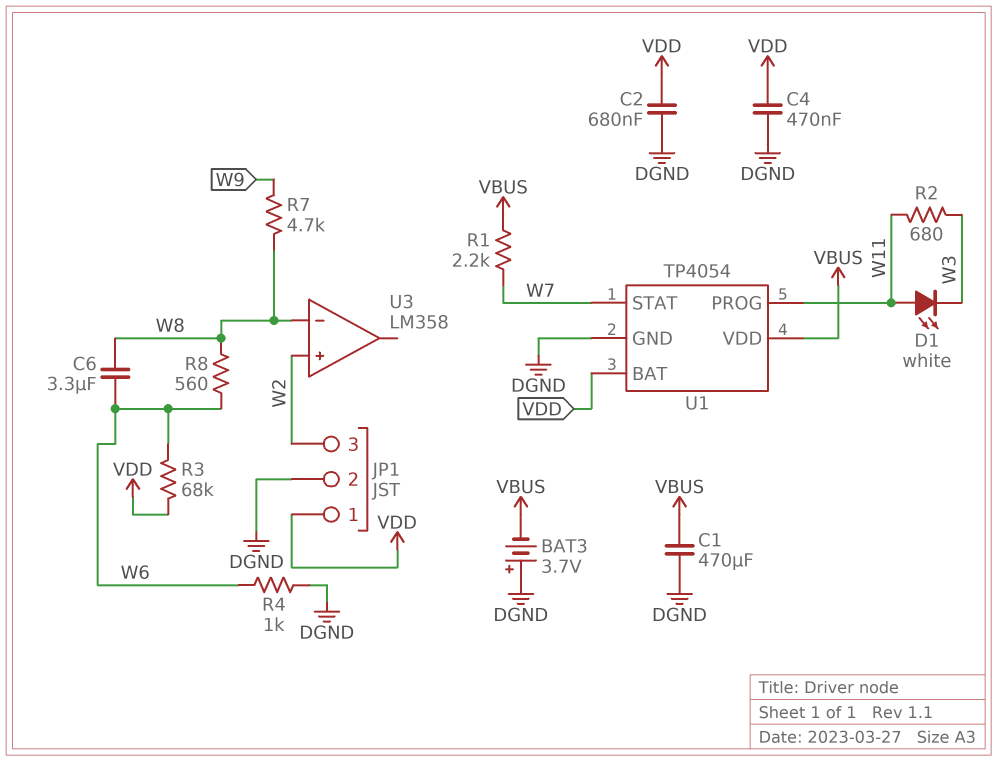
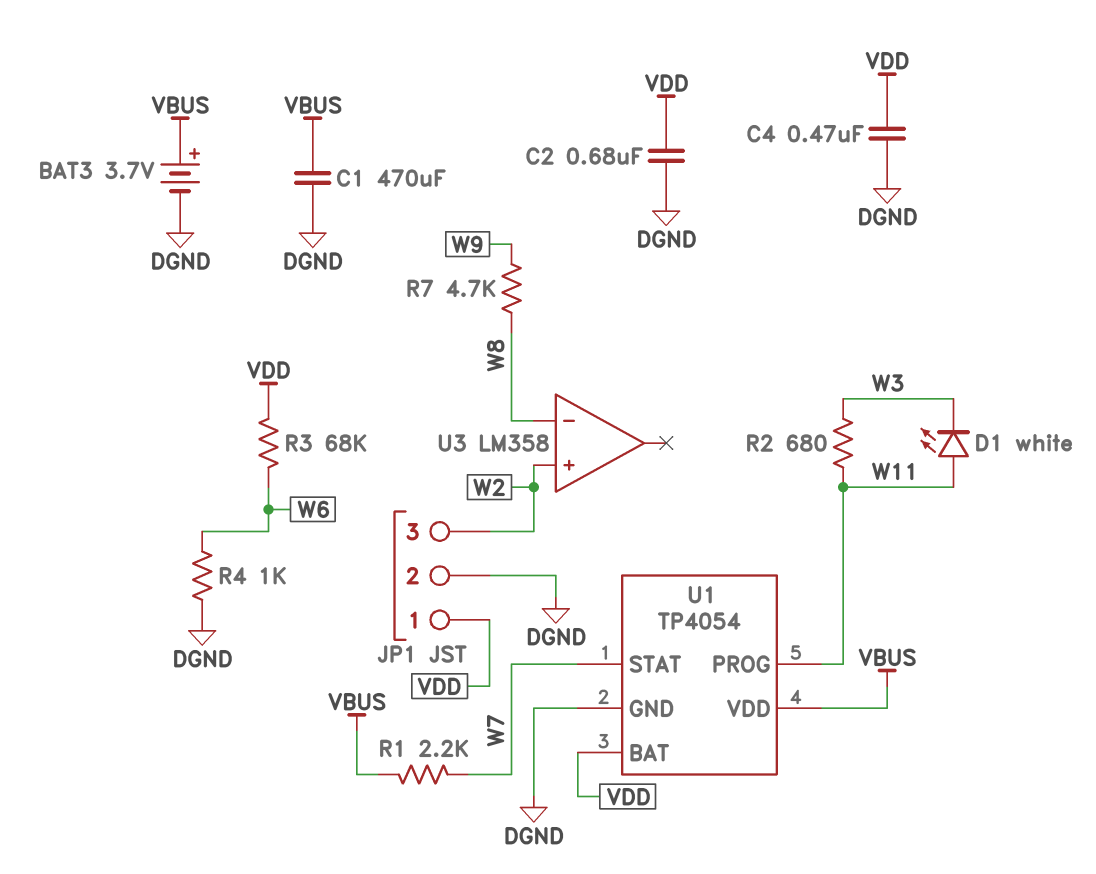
BAT3: 3.7V (plus DGND, minus VBUS) -> 3.7V (plus VBUS, minus DGND)
C6: 3.3uF (W6, W8) -> none
R8: 560 (W6, W8) -> none

